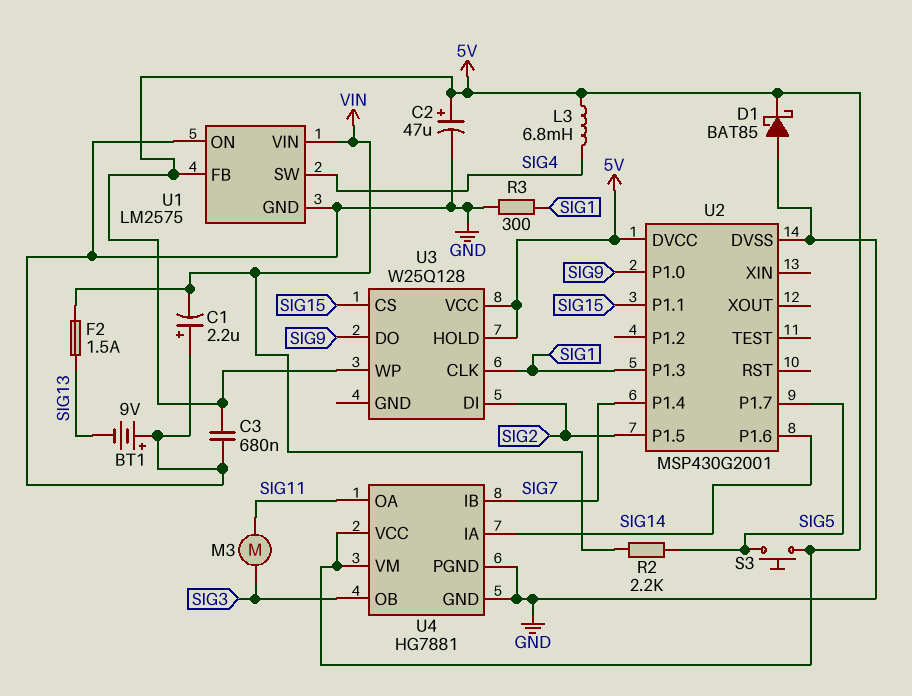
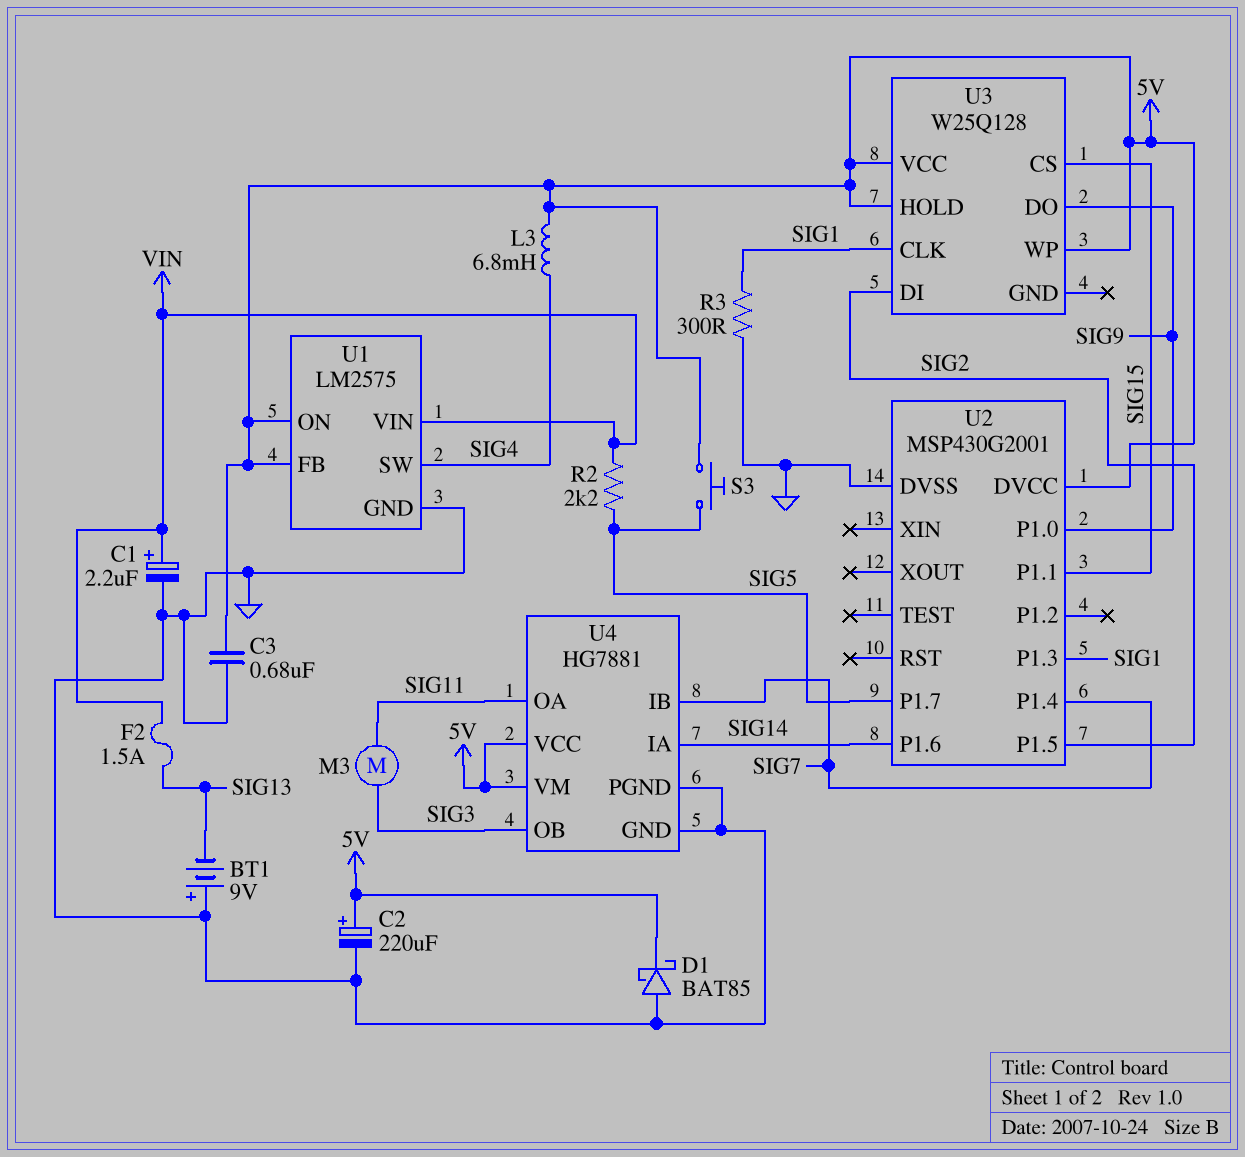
C1: 2.2uF (plus GND, minus VIN) -> 2.2uF (plus VIN, minus GND)
C2: 47uF (plus 5V, minus GND) -> 220uF (plus 5V, minus GND)
U1 pin ON: GND -> 5V

